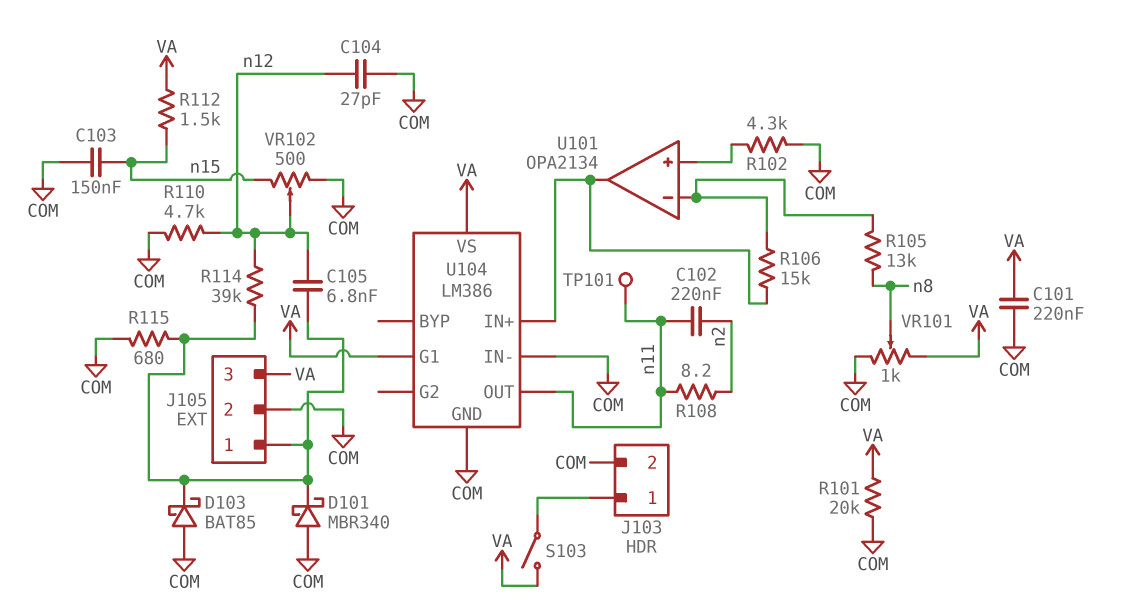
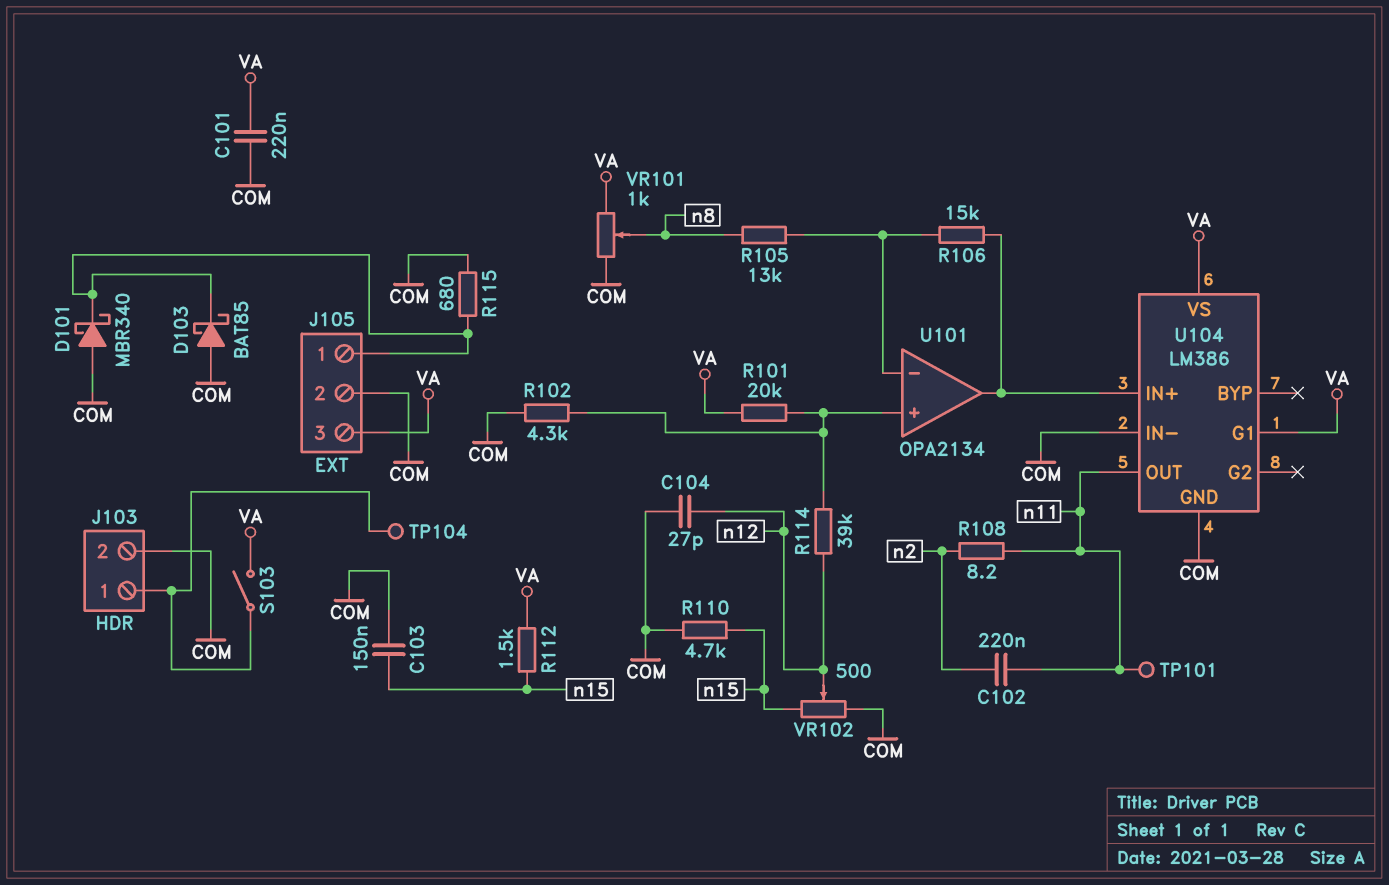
C105: 6.8nF (J105/1, n12) -> none
R101: 20k (COM, VA) -> 20k (U101/in+, VA)
R110: 4.7k (COM, n12) -> 4.7k (COM, n15)
R114: 39k (J105/1, n12) -> 39k (U101/in+, n12)
TP104: none -> test point (J103/1)

